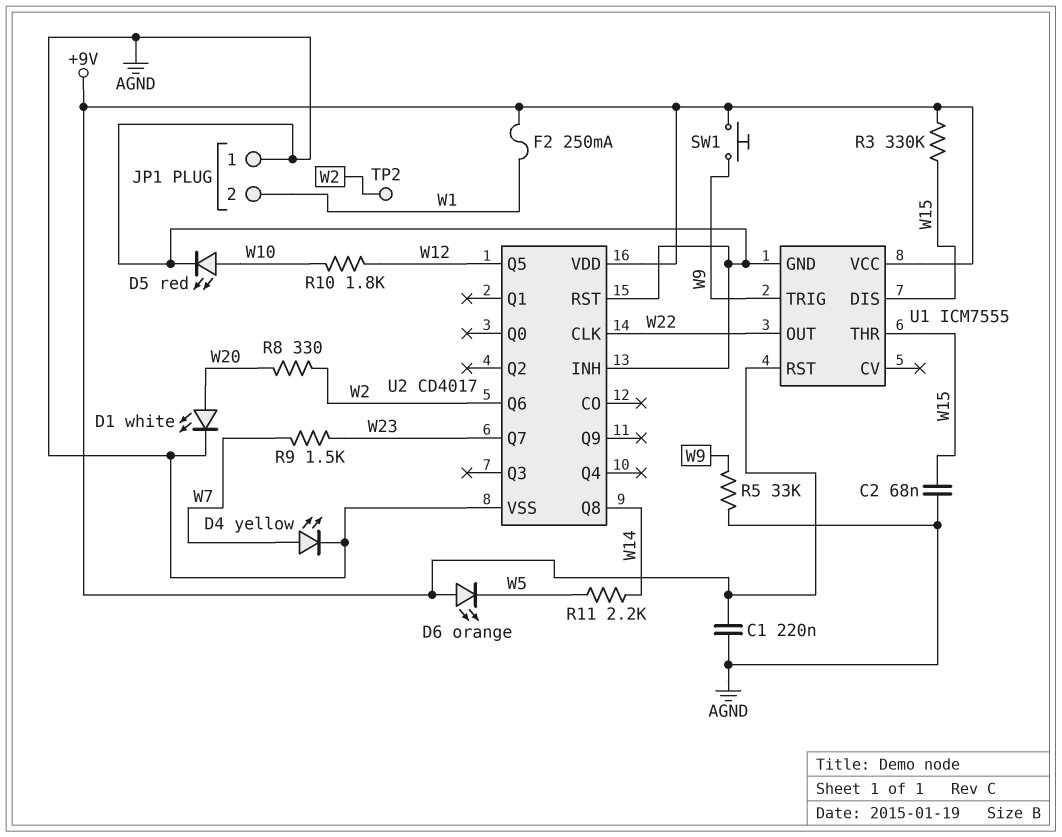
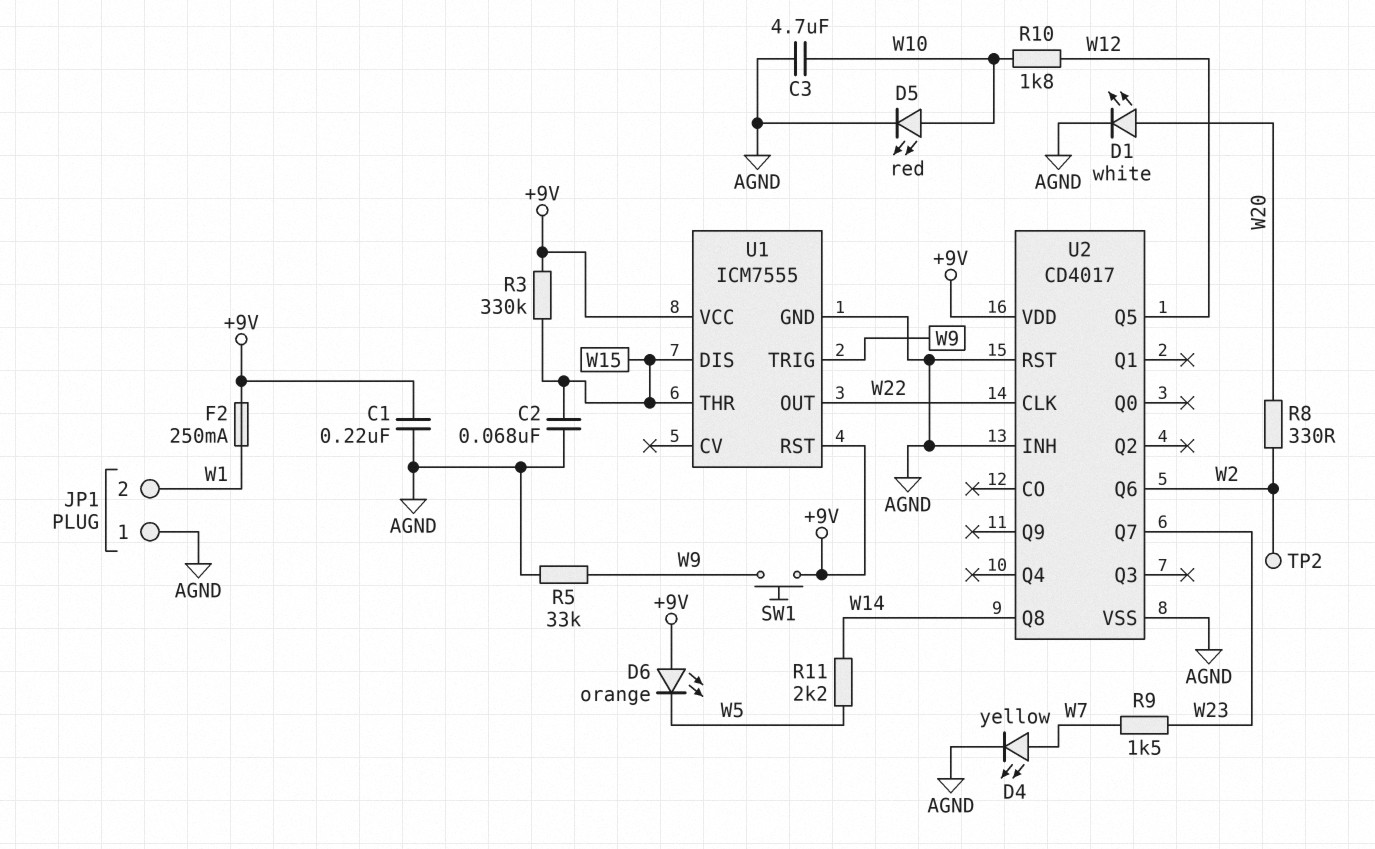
C3: none -> 4.7uF (AGND, W10)

